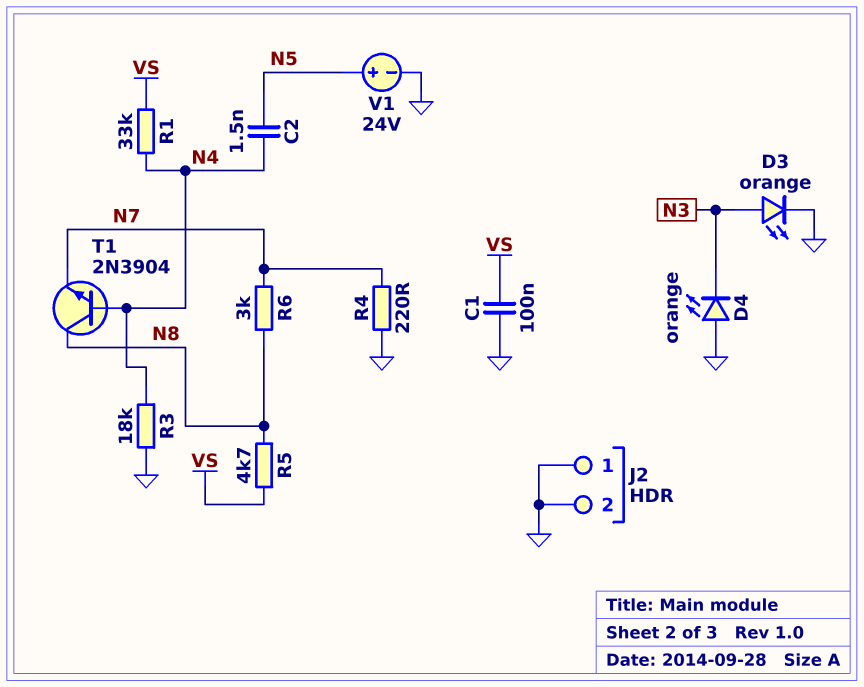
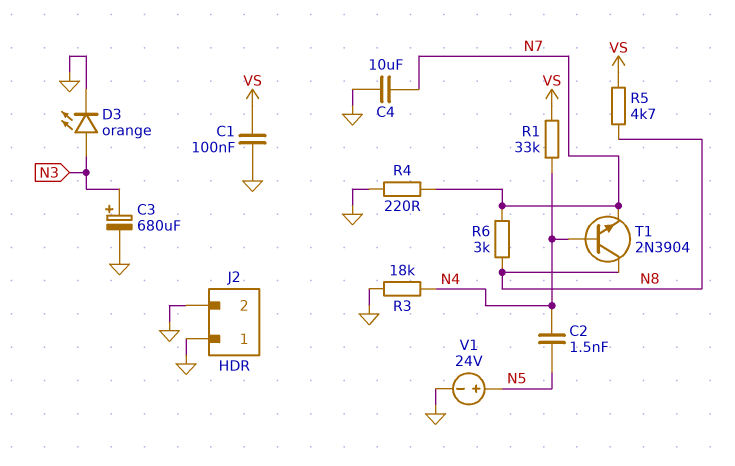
C3: none -> 680uF (plus N3, minus GND)
C4: none -> 10uF (GND, N7)
D4: LED orange (A GND, K N3) -> none

